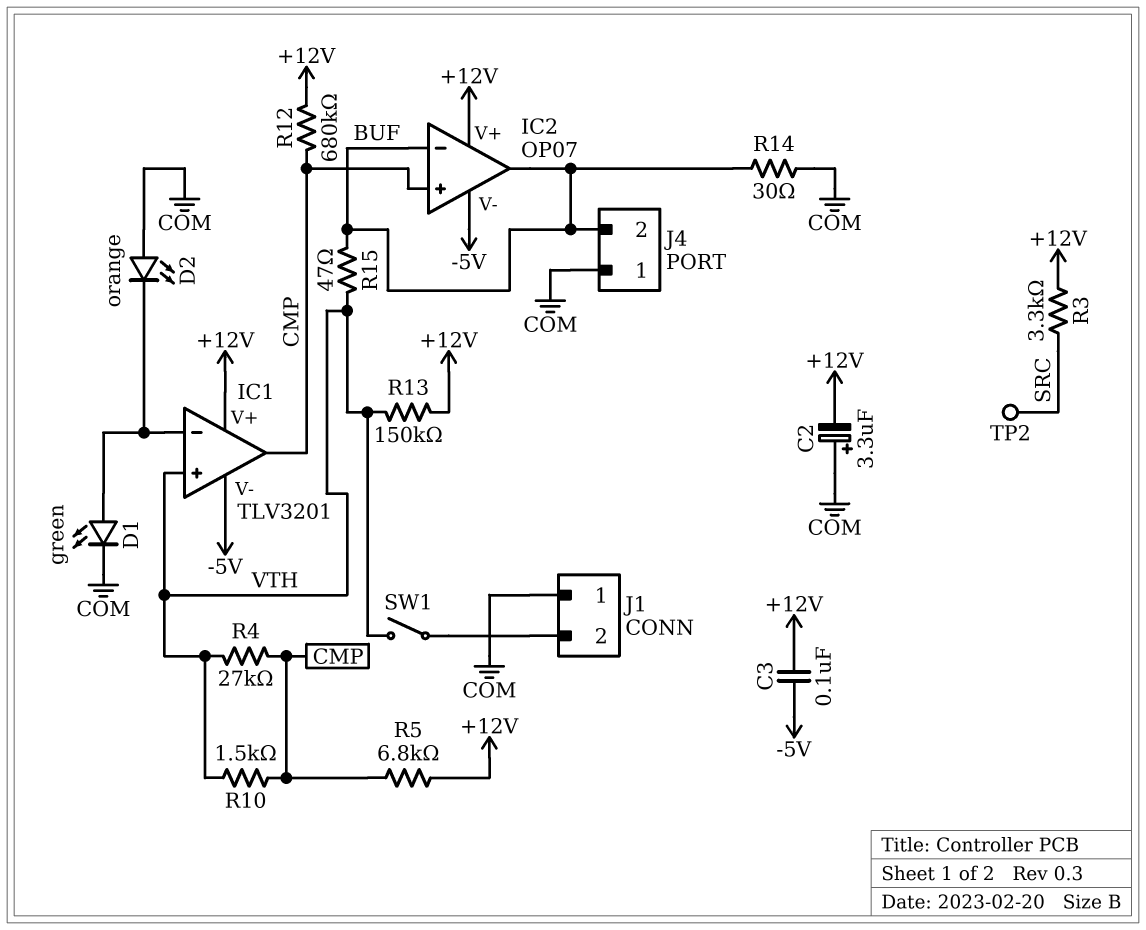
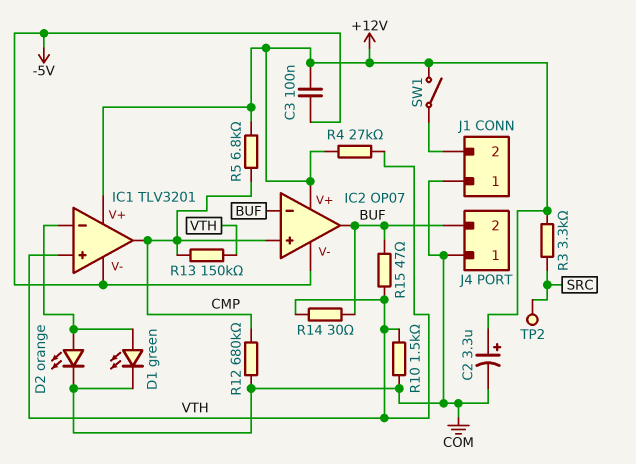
C2: 3.3uF (plus COM, minus +12V) -> 3.3uF (plus +12V, minus COM)
D2: LED orange (A COM, K IC1/in-) -> LED orange (A IC1/in-, K COM)
R4: 27k (CMP, VTH) -> 27k (+12V, VTH)
R10: 1.5k (CMP, VTH) -> 1.5k (COM, VTH)
R12: 680k (+12V, CMP) -> 680k (CMP, COM)
R13: 150k (+12V, VTH) -> 150k (CMP, VTH)
R14: 30 (BUF, COM) -> 30 (BUF, VTH)
SW1: switch (J1/2, VTH) -> switch (+12V, J1/2)

